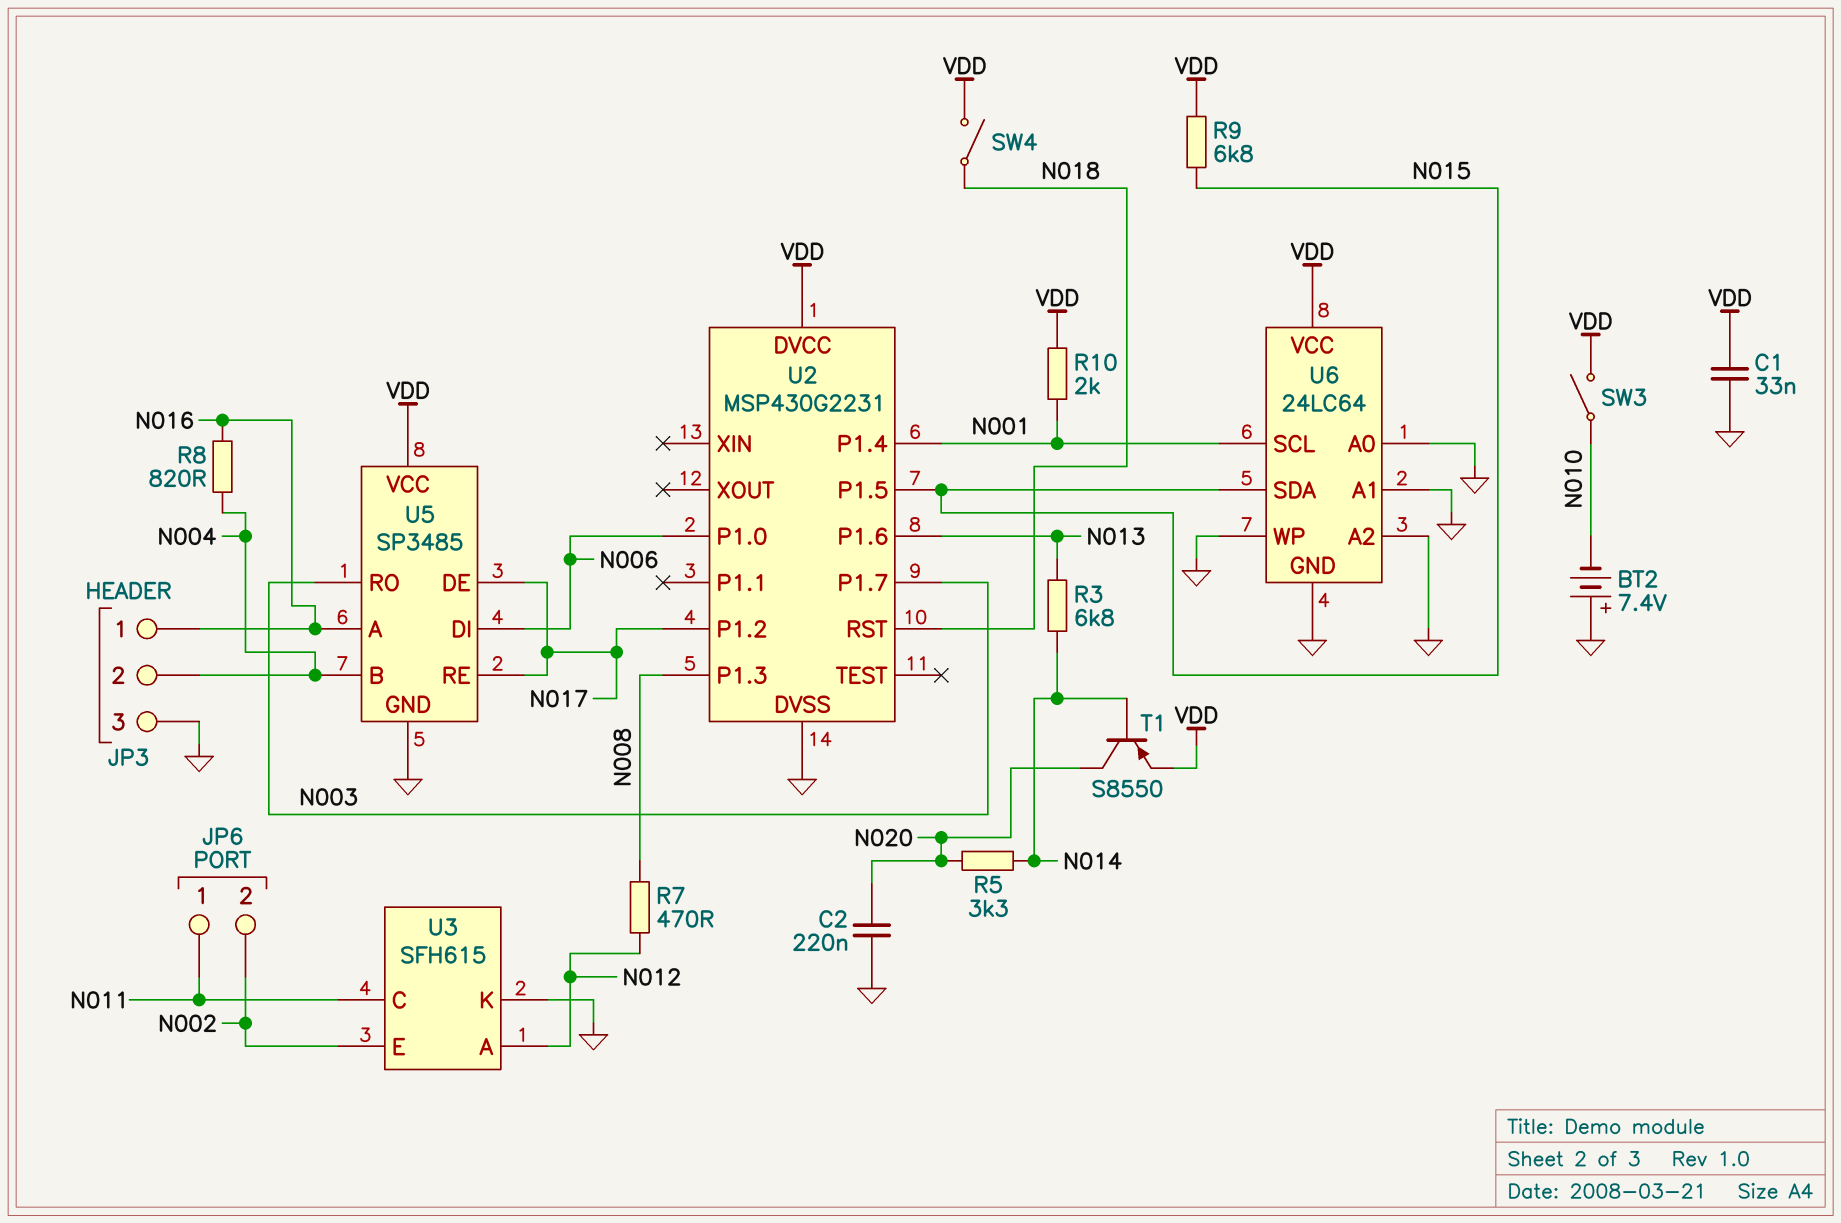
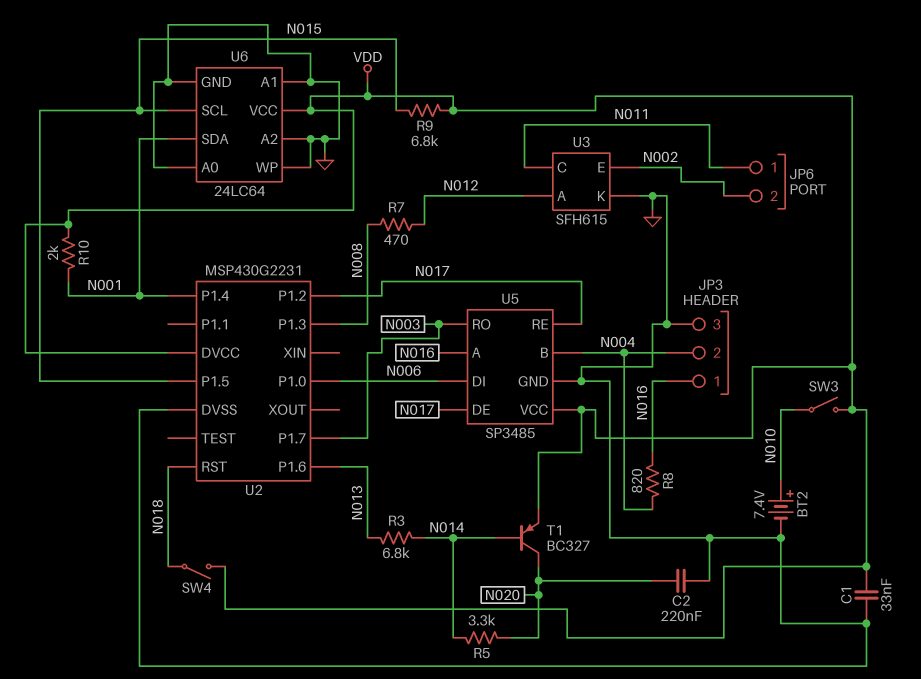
BT2: 7.4V (plus GND, minus N010) -> 7.4V (plus N010, minus GND)
T1: PNP S8550 (B N014, C N020, E VDD) -> PNP BC327 (B N014, C N020, E VDD)
U6 pin SCL: N001 -> N015
U6 pin SDA: N015 -> N001

